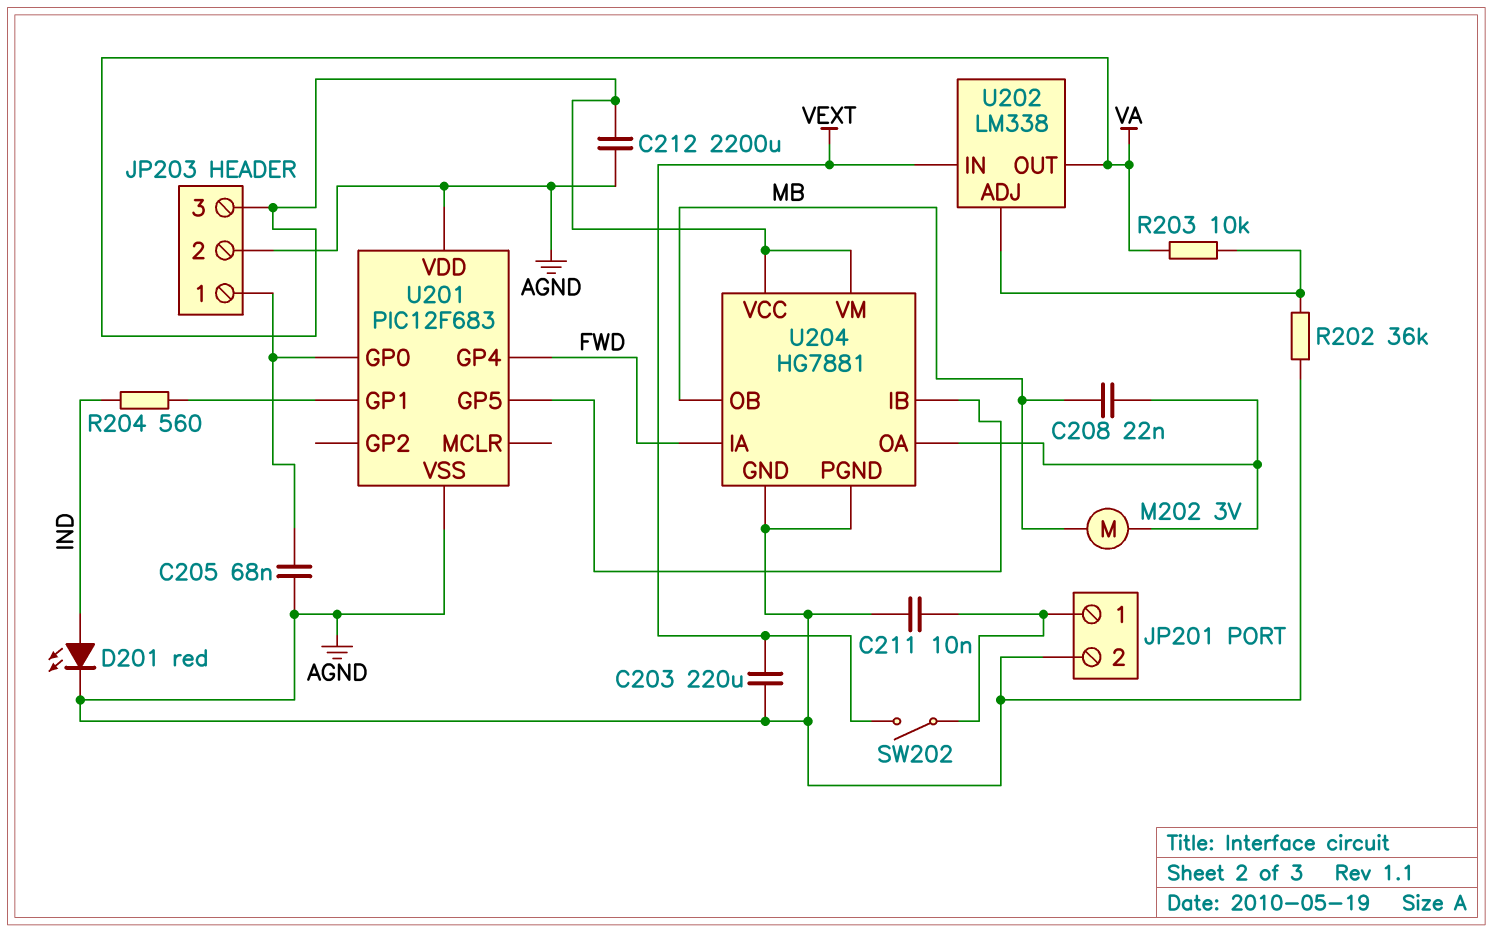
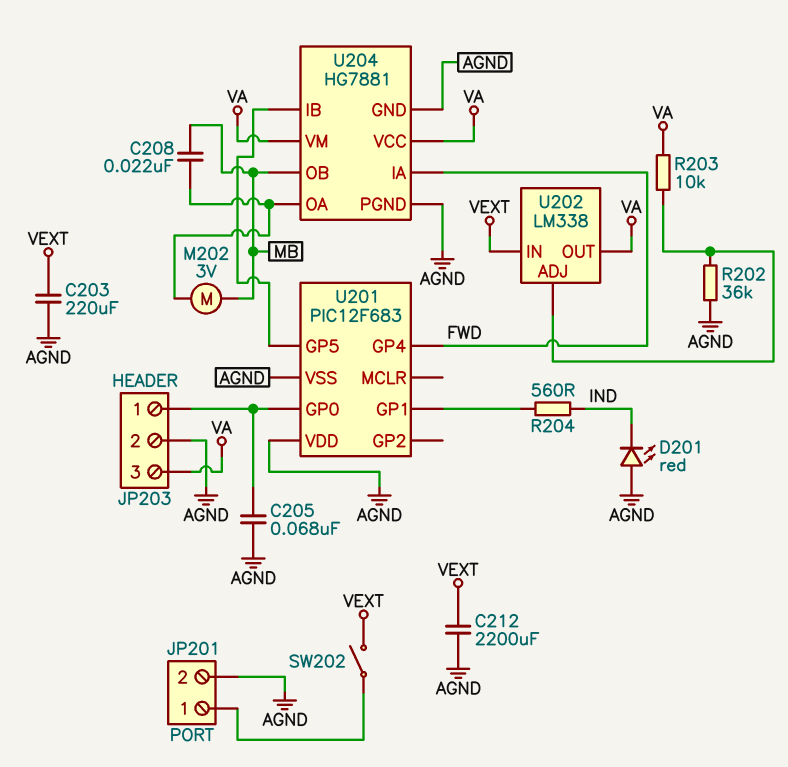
C211: 10nF (AGND, JP201/1) -> none
C212: 2200uF (AGND, VA) -> 2200uF (AGND, VEXT)
D201: LED red (A IND, K AGND) -> LED red (A AGND, K IND)

